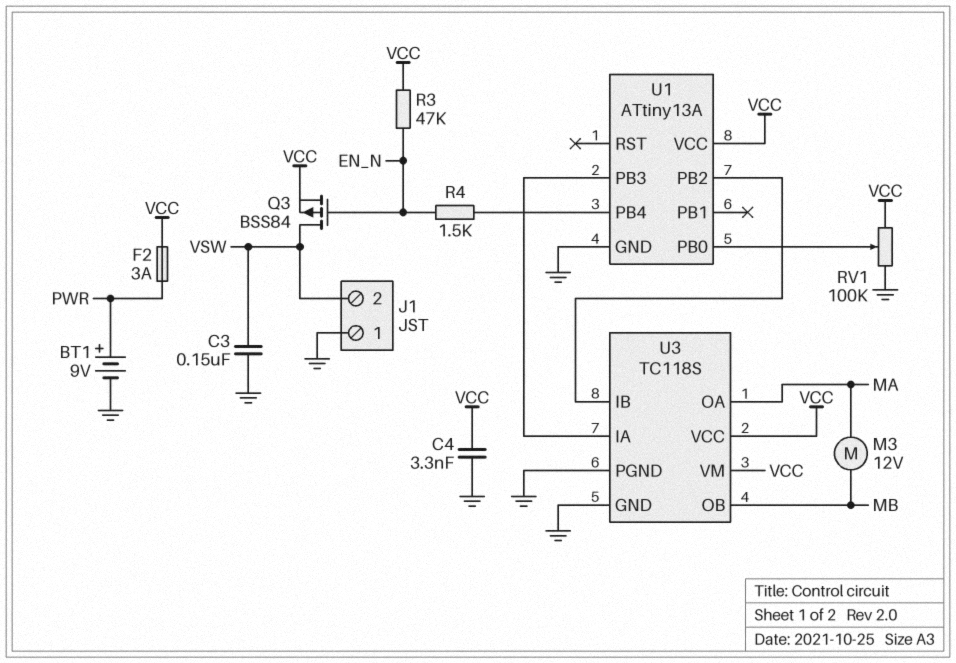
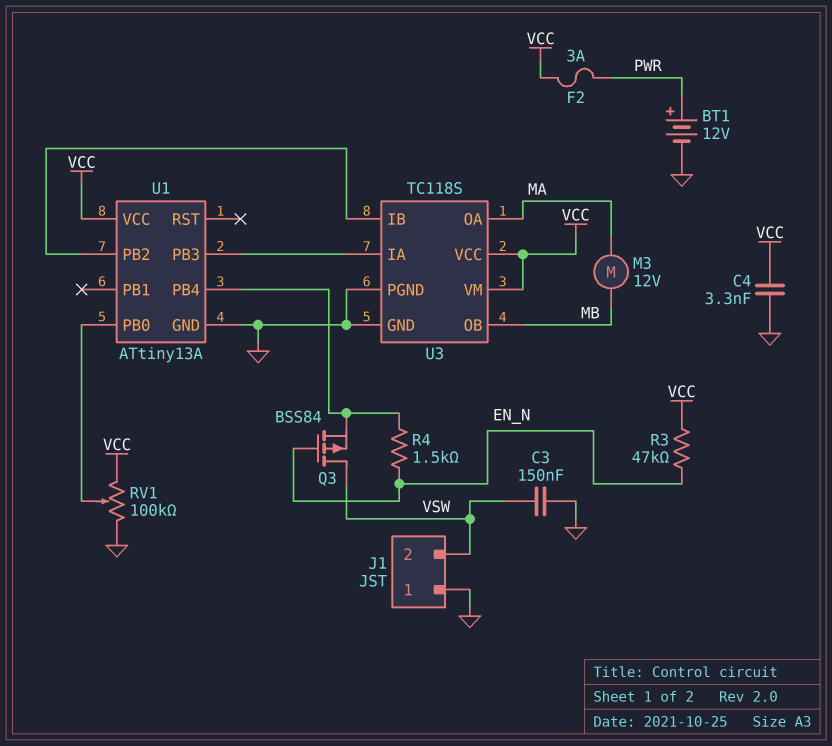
BT1: 9V (plus PWR, minus GND) -> 12V (plus PWR, minus GND)
Q3: PMOS BSS84 (G EN_N, D VSW, S VCC) -> PMOS BSS84 (G EN_N, D VSW, S U1/PB4)

